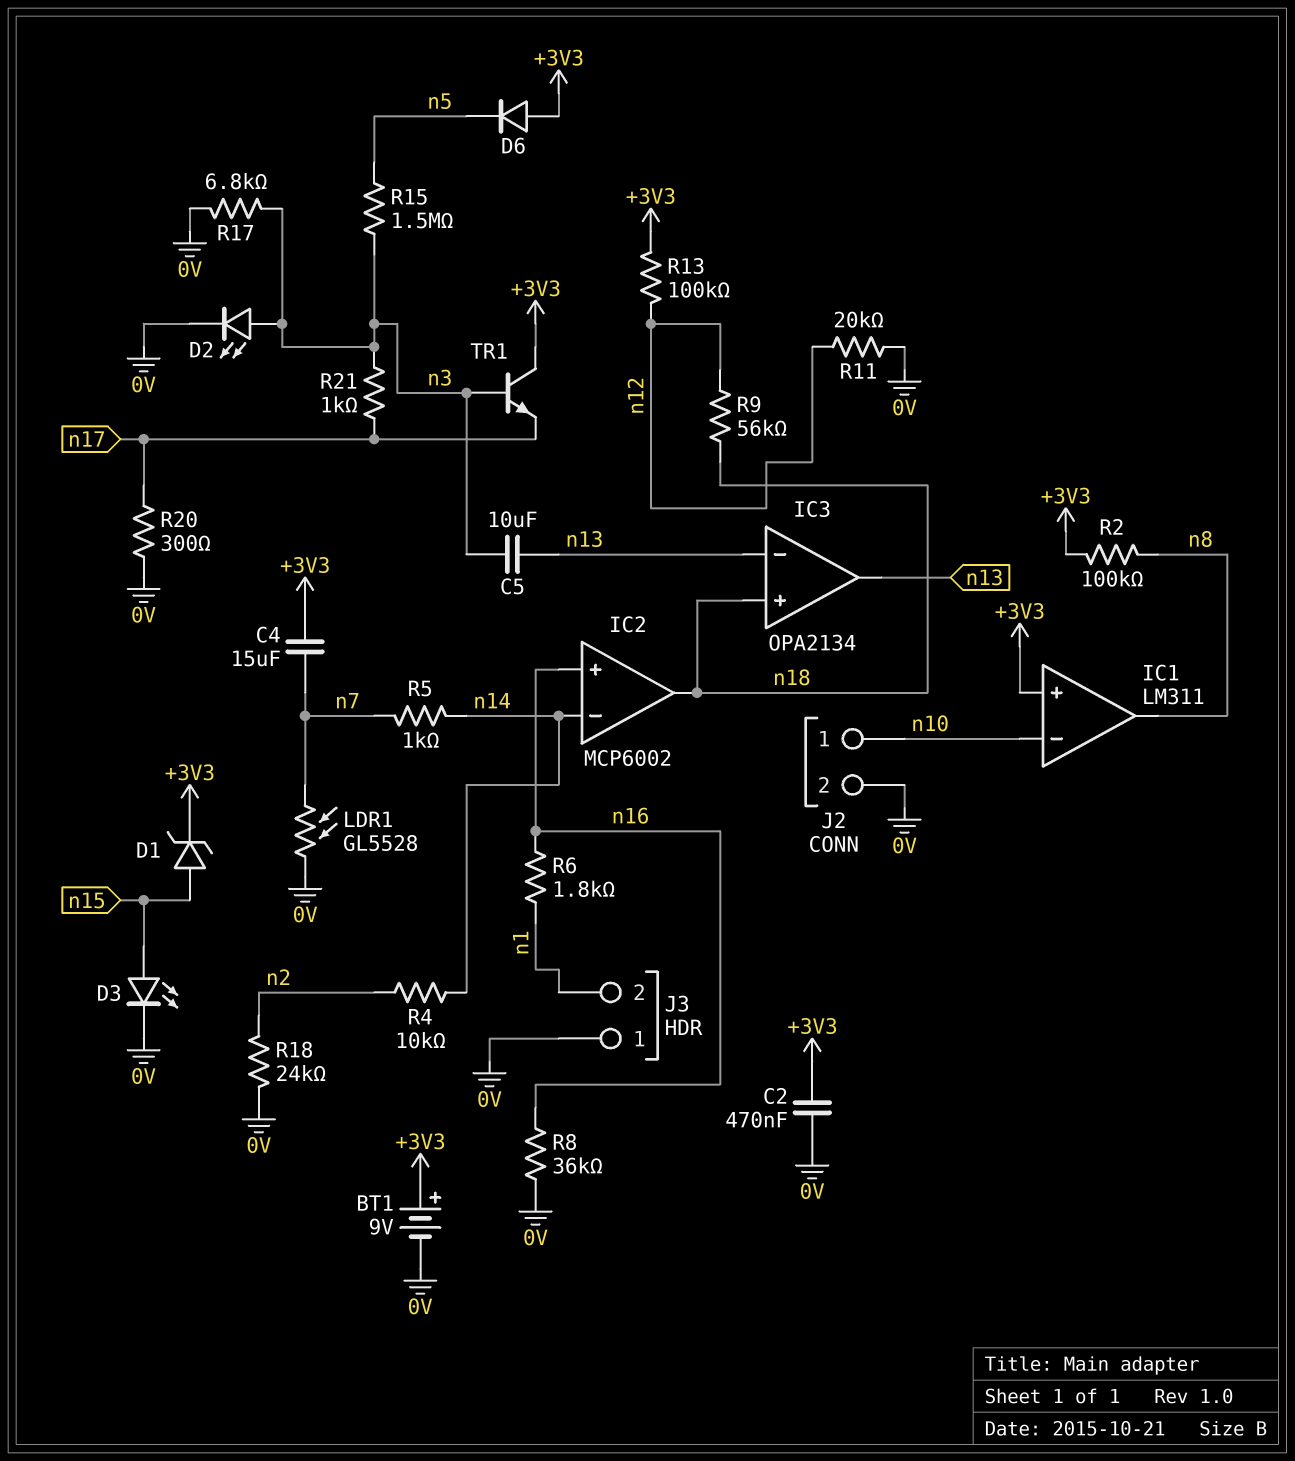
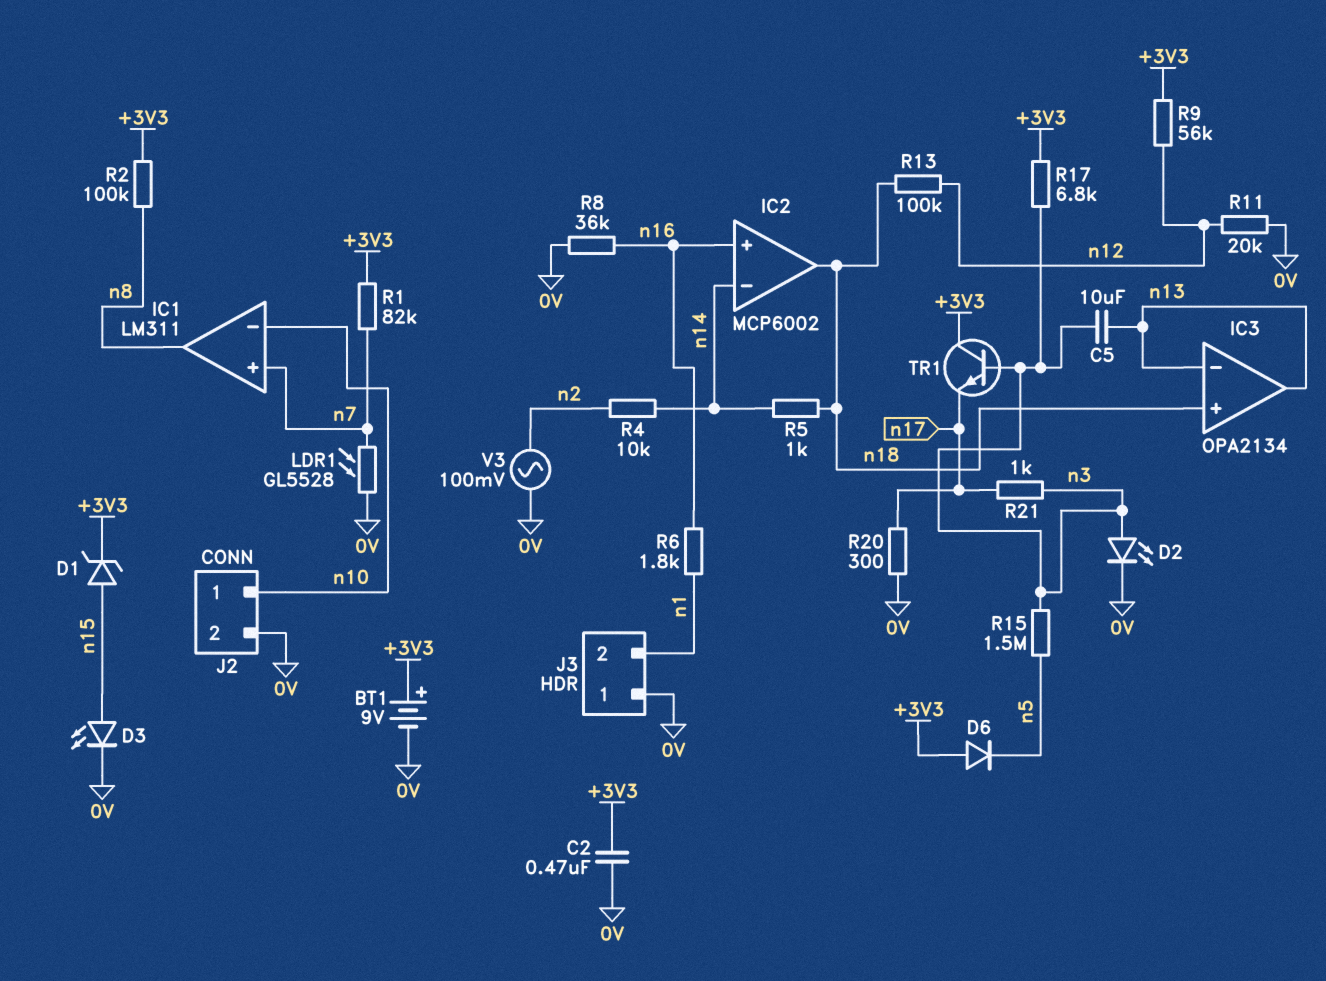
C4: 15uF (+3V3, n7) -> none
IC1 pin in+: +3V3 -> n7
R1: none -> 82k (+3V3, n7)
R5: 1k (n7, n14) -> 1k (n14, n18)
R9: 56k (n12, n18) -> 56k (+3V3, n12)
R13: 100k (+3V3, n12) -> 100k (n12, n18)
R17: 6.8k (0V, n3) -> 6.8k (+3V3, n3)
R18: 24k (0V, n2) -> none
V3: none -> AC 100mV (0V, n2)

